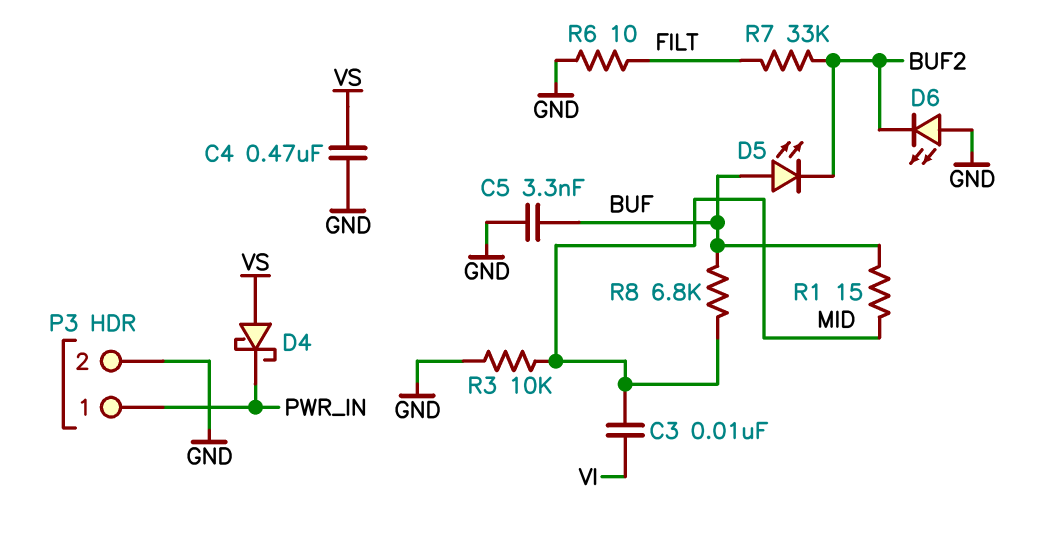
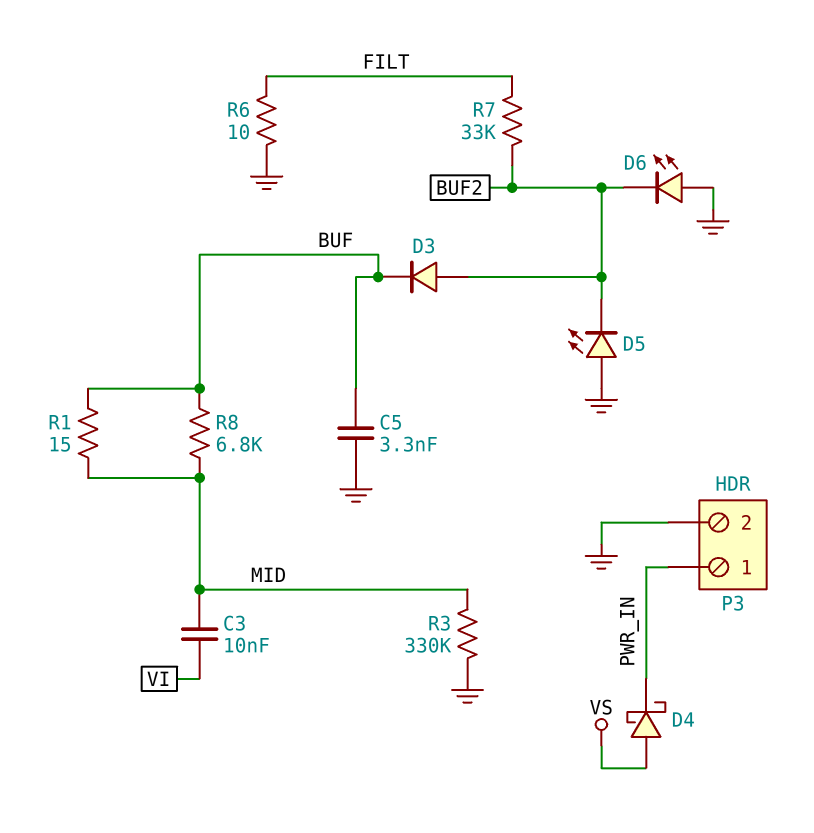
C4: 470nF (GND, VS) -> none
D3: none -> diode (A BUF2, K BUF)
D5: LED (A BUF, K BUF2) -> LED (A GND, K BUF2)
R3: 10k (GND, MID) -> 330k (GND, MID)

